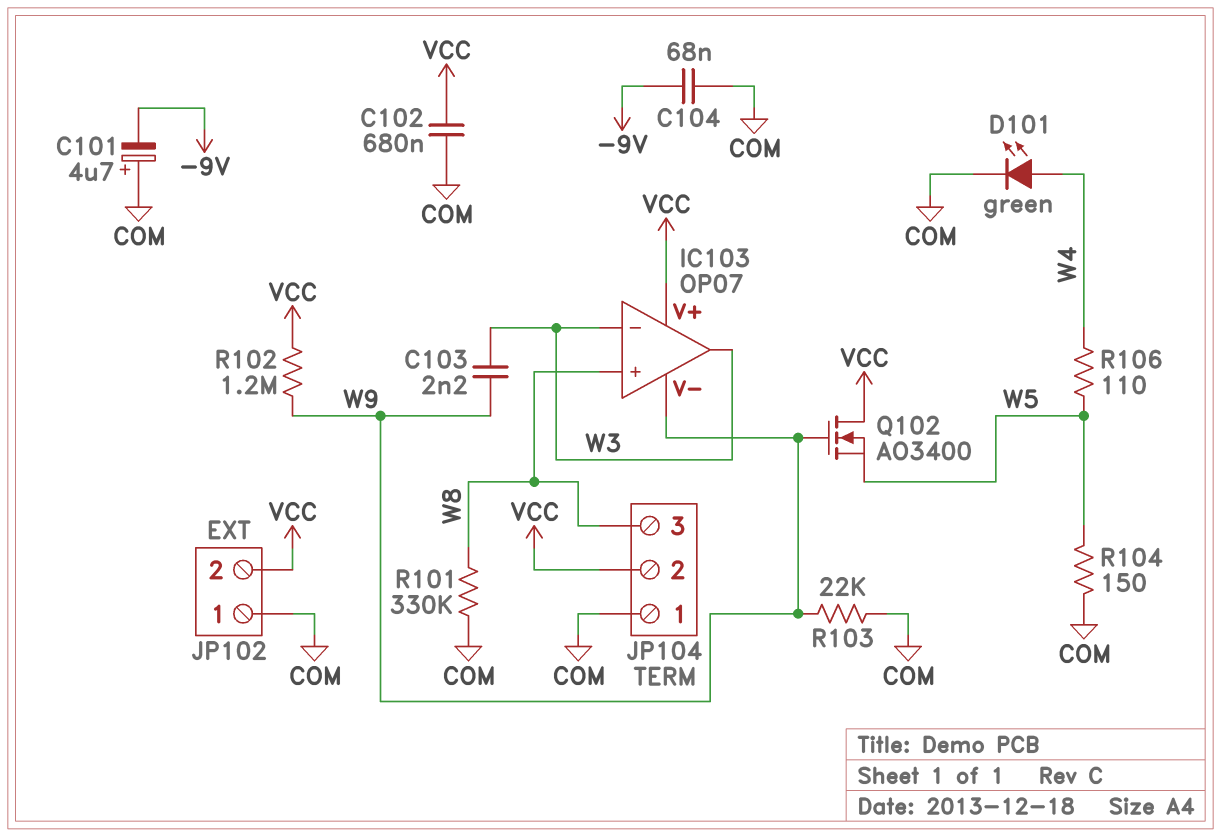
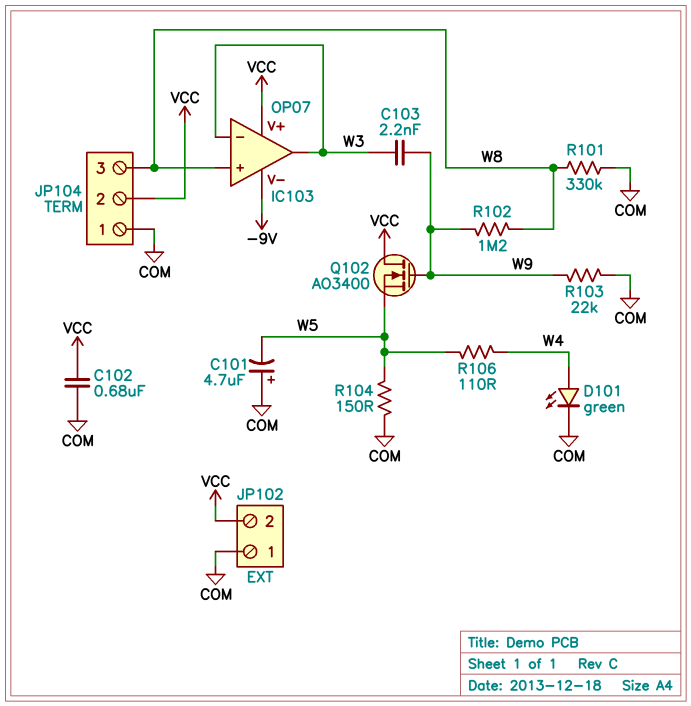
C101: 4.7uF (plus COM, minus -9V) -> 4.7uF (plus COM, minus W5)
C104: 68nF (-9V, COM) -> none
IC103 pin V-: W9 -> -9V
R102: 1.2M (VCC, W9) -> 1.2M (W8, W9)

